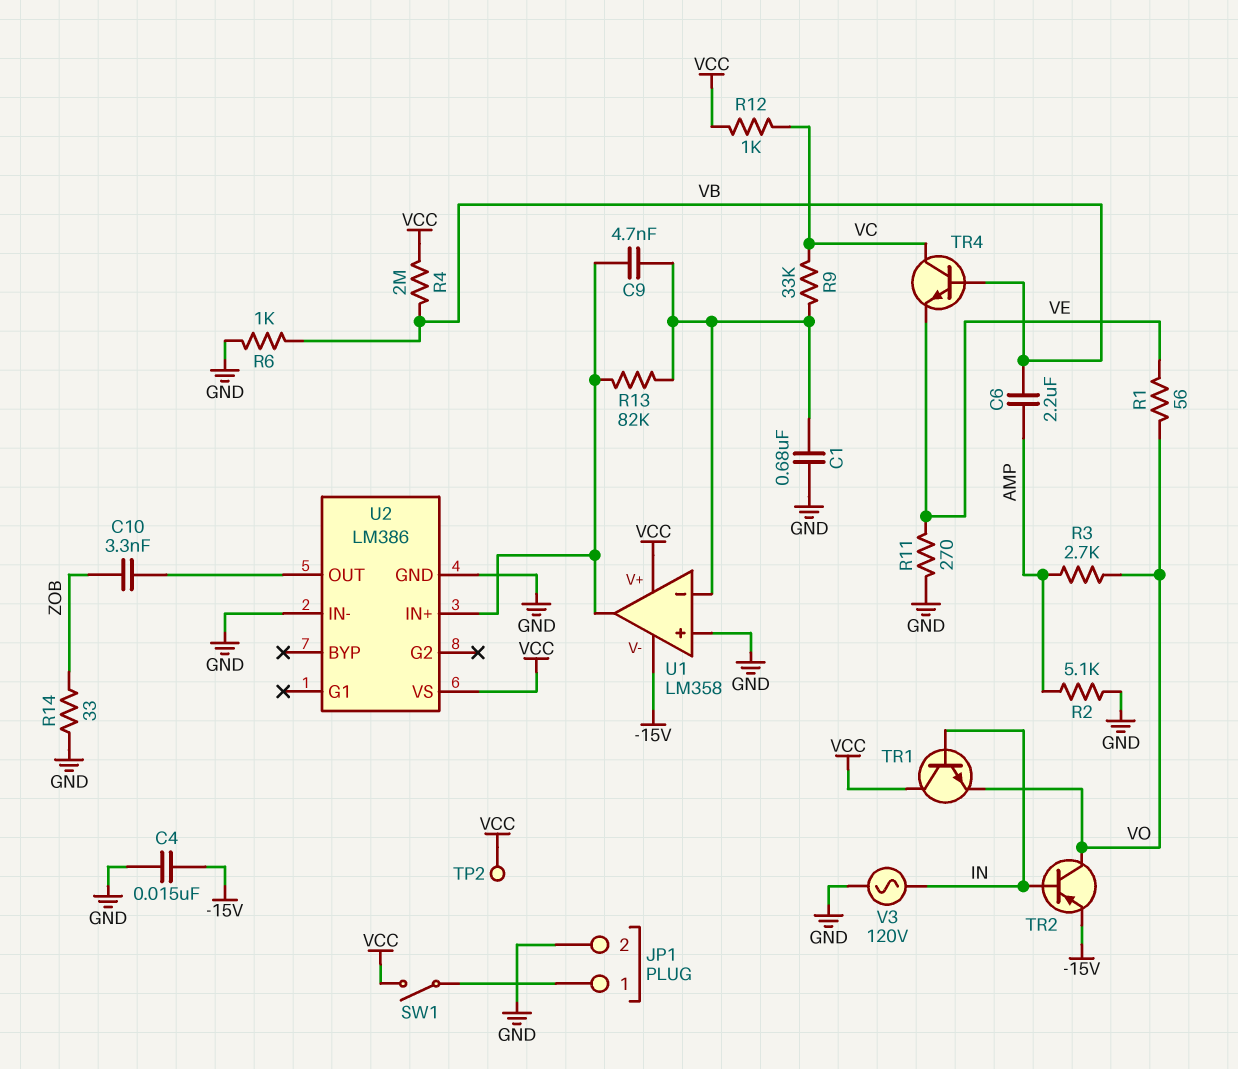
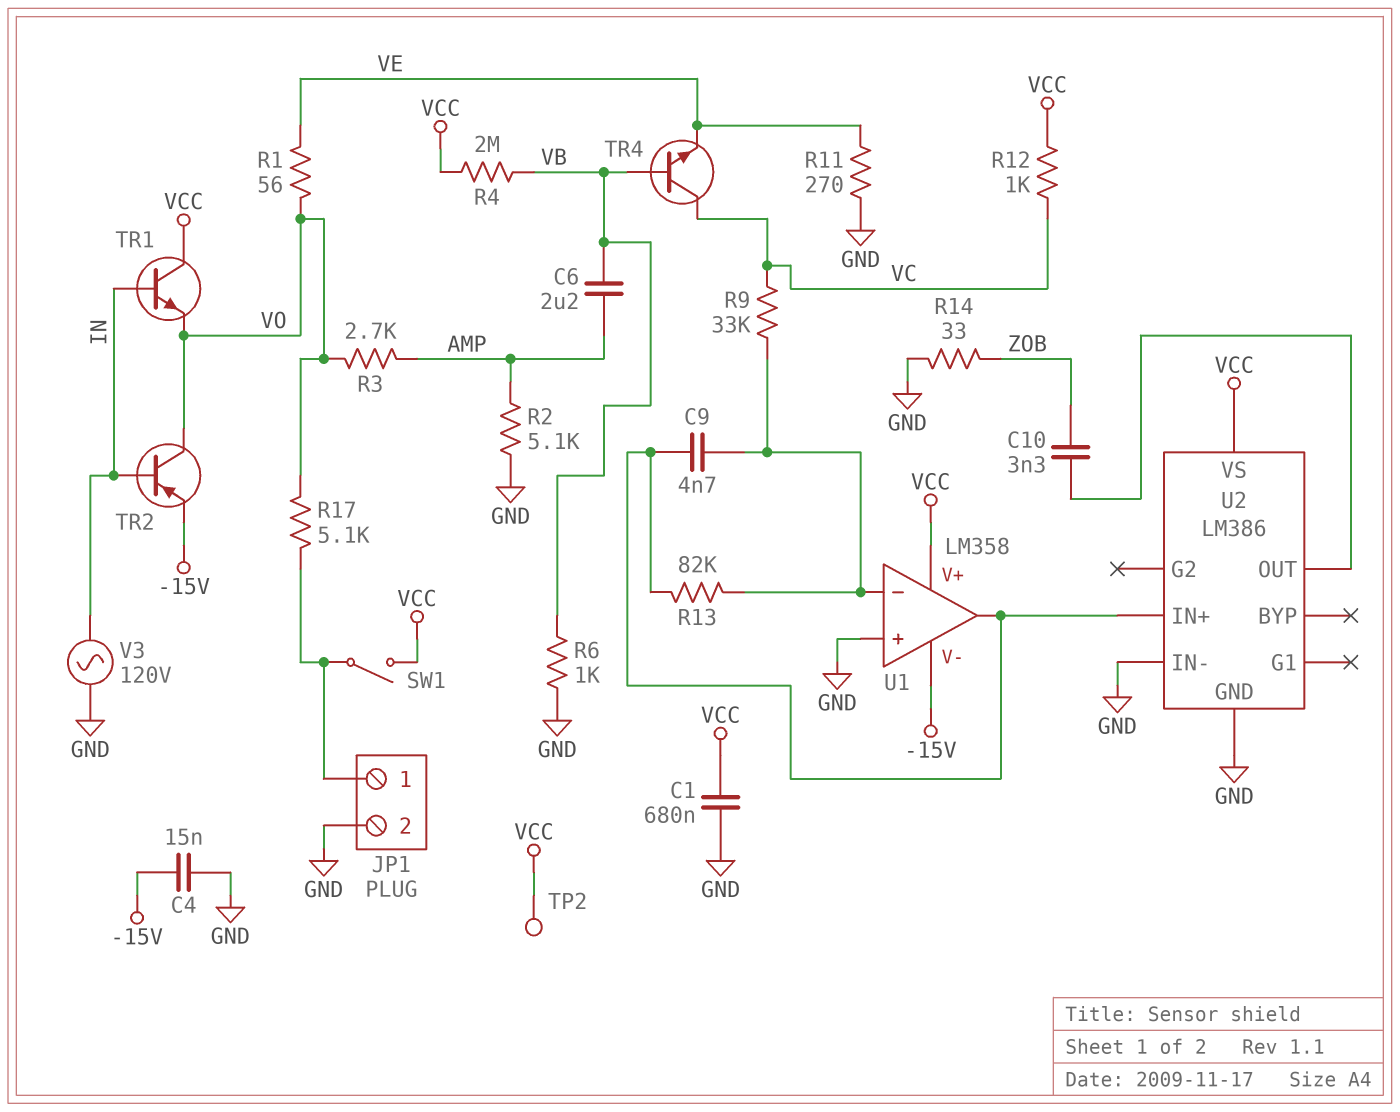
C1: 680nF (GND, U1/in-) -> 680nF (GND, VCC)
R17: none -> 5.1k (JP1/1, VO)

